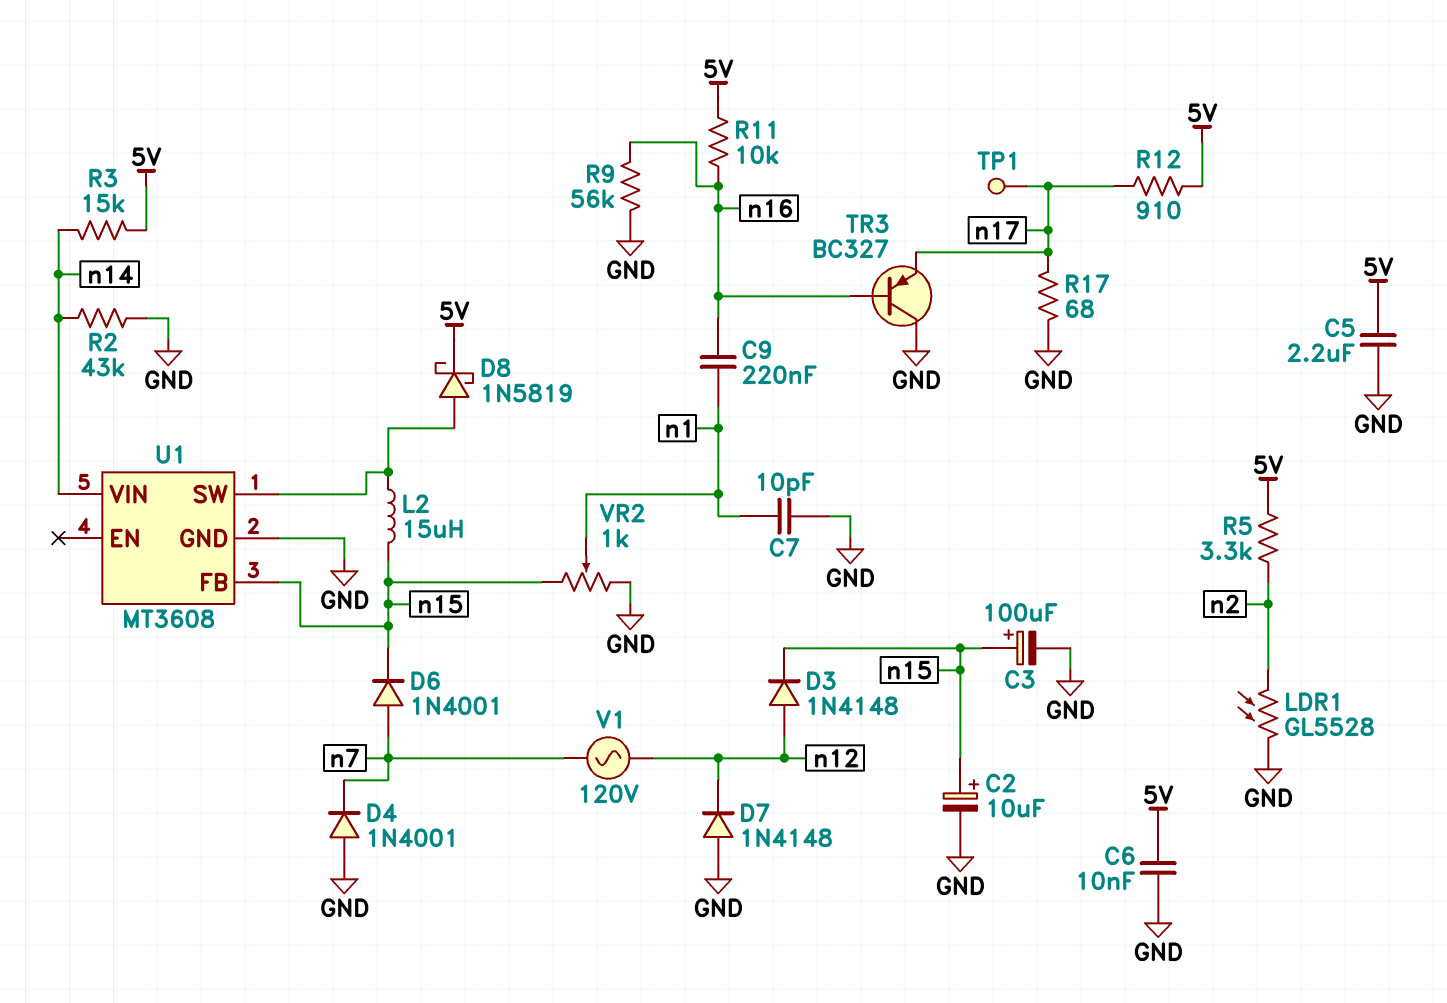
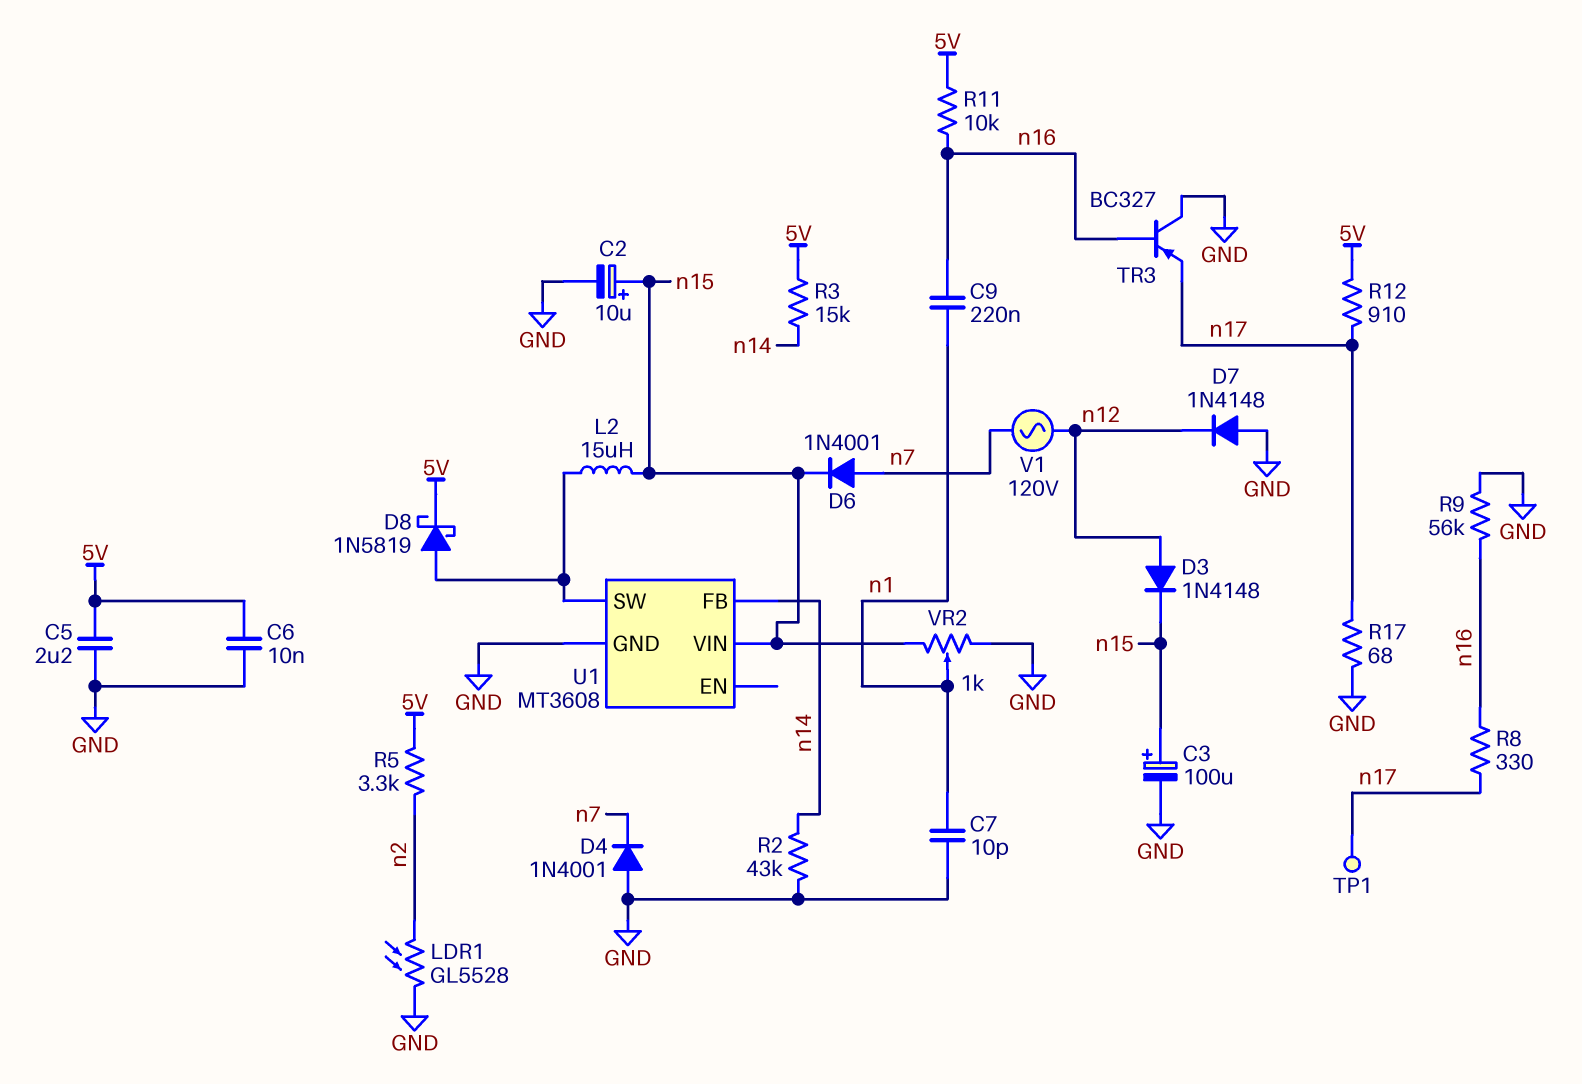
R8: none -> 330 (n16, n17)
U1 pin FB: n15 -> n14
U1 pin VIN: n14 -> n15

